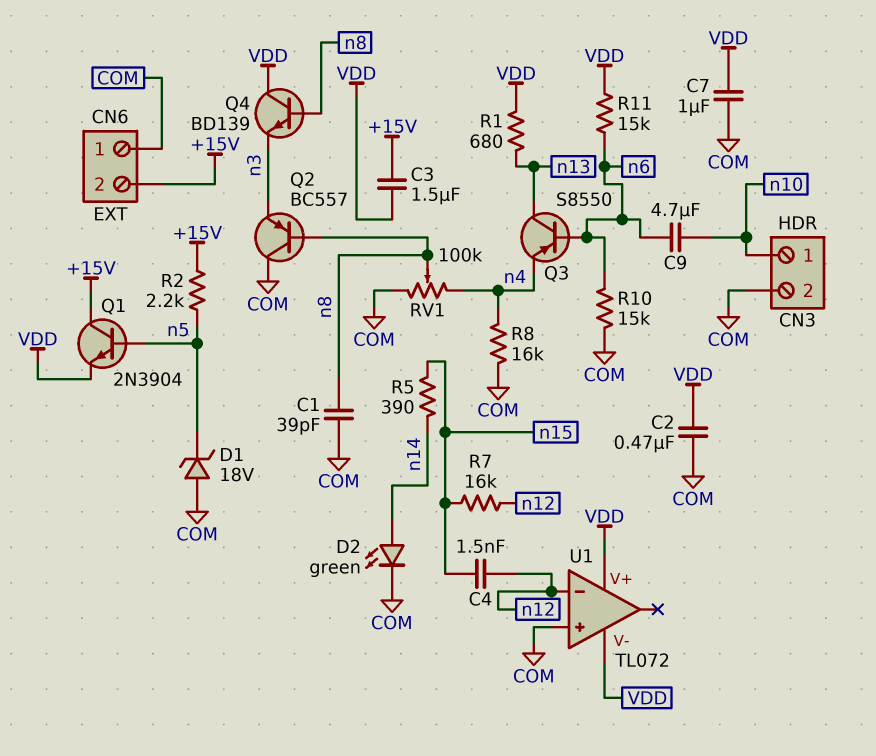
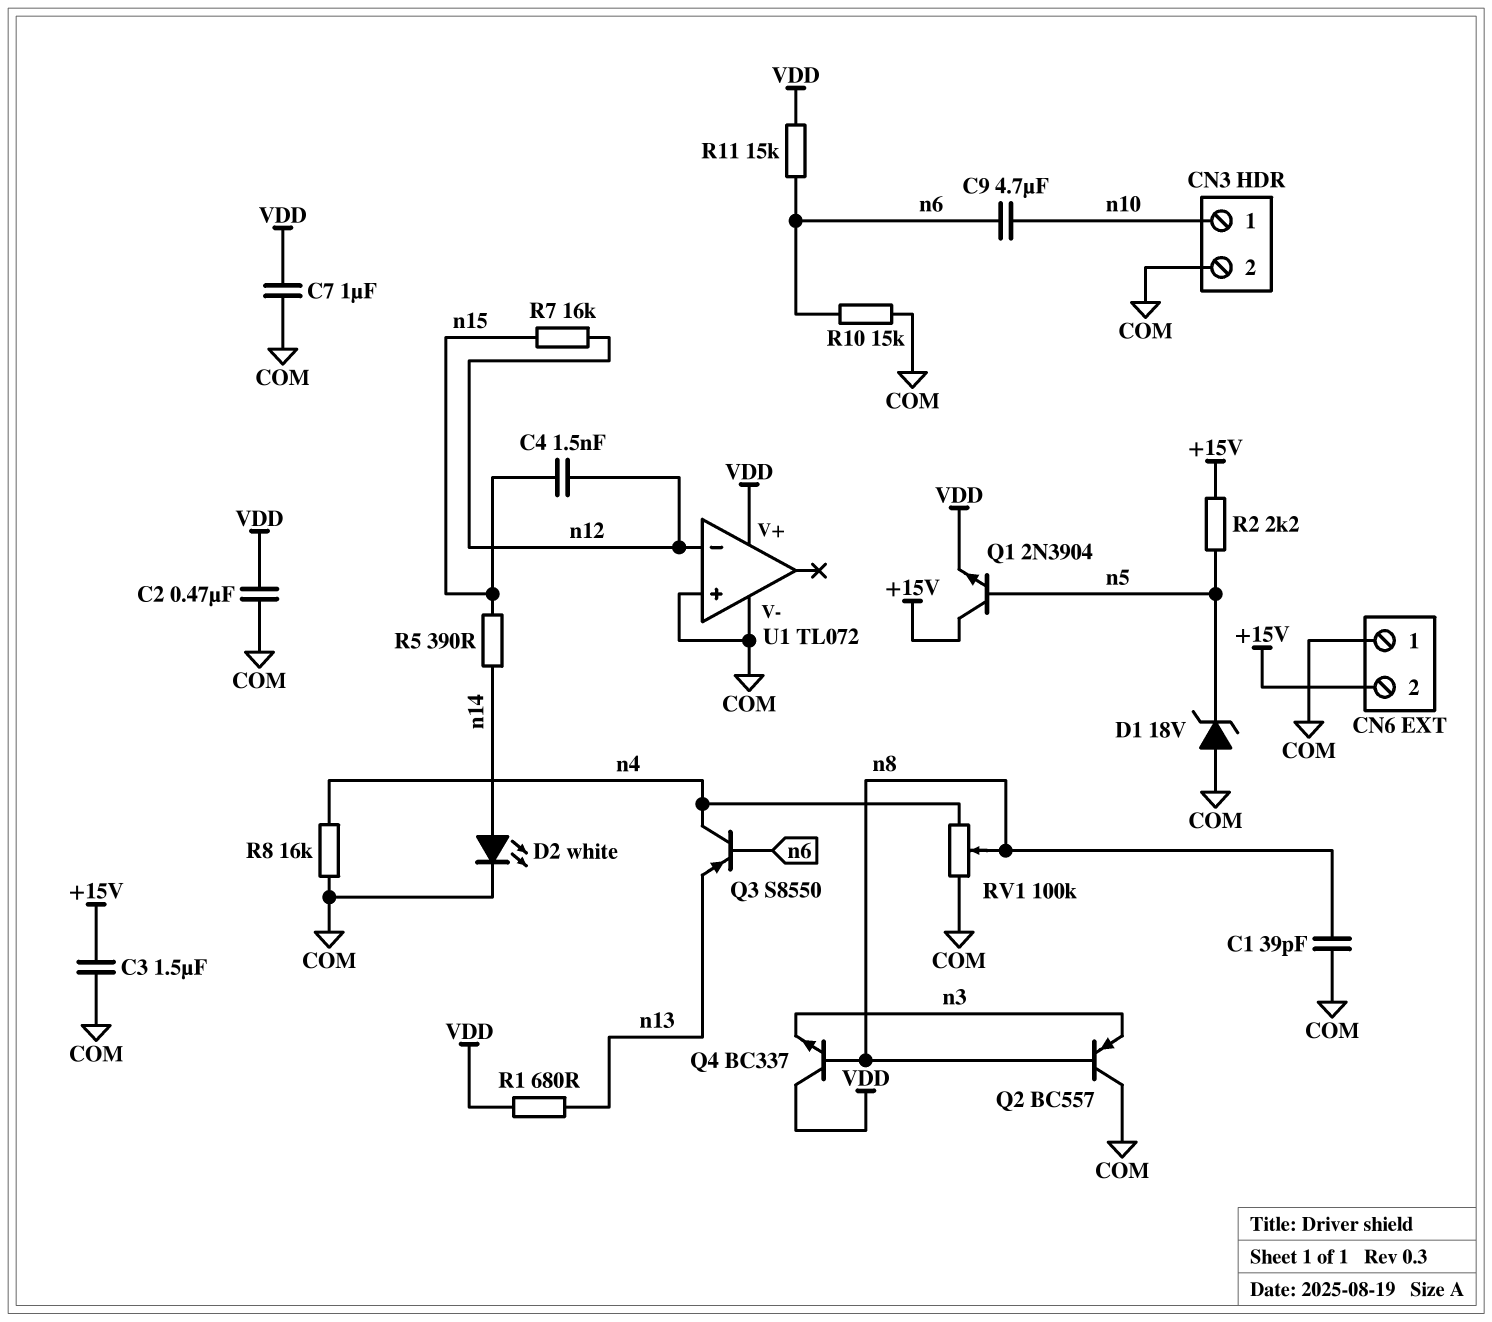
C3: 1.5uF (+15V, VDD) -> 1.5uF (+15V, COM)
D2: LED green (A n14, K COM) -> LED white (A n14, K COM)
Q3: PNP S8550 (B n6, C n13, E n4) -> PNP S8550 (B n6, C n4, E n13)
Q4: NPN BD139 (B n8, C VDD, E n3) -> NPN BC337 (B n8, C VDD, E n3)
U1 pin V-: VDD -> COM

